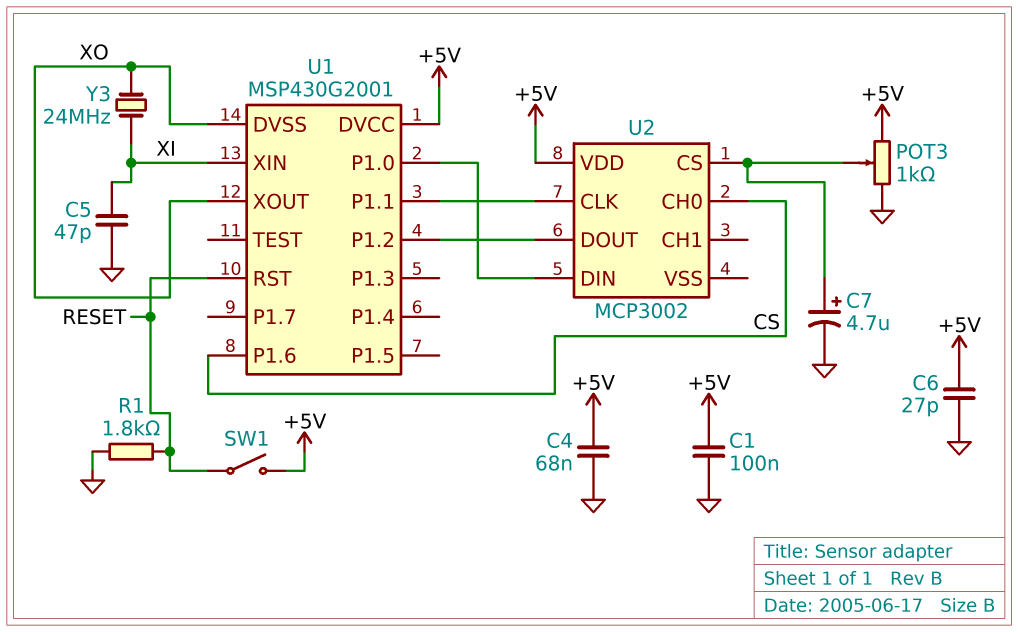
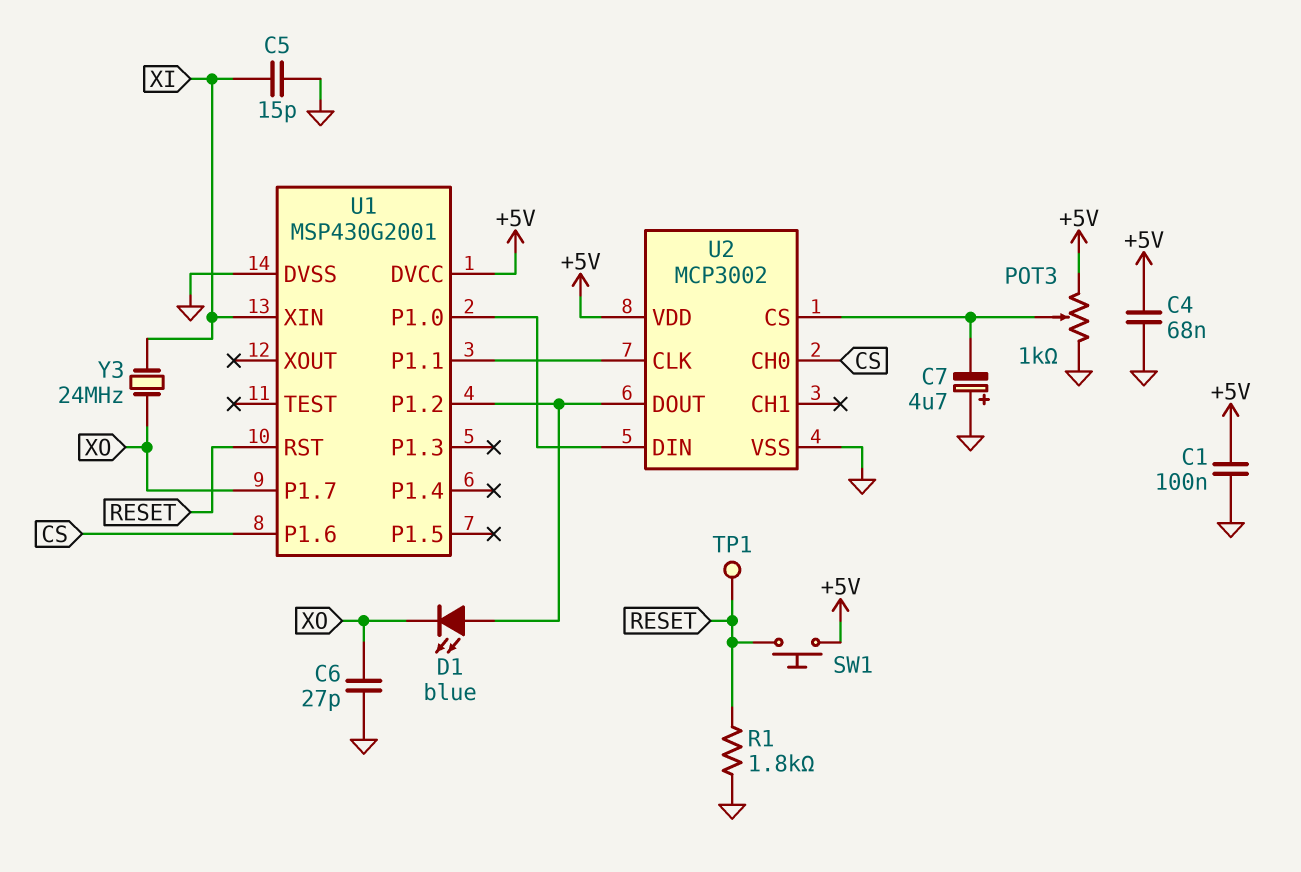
C5: 47pF (GND, XI) -> 15pF (GND, XI)
C6: 27pF (+5V, GND) -> 27pF (GND, XO)
C7: 4.7uF (plus U2/CS, minus GND) -> 4.7uF (plus GND, minus U2/CS)
D1: none -> LED blue (A U1/P1.2, K XO)
SW1: switch (+5V, RESET) -> button (+5V, RESET)
TP1: none -> test point (RESET)
U1 pin DVSS: XO -> GND
U1 pin P1.7: none -> XO
U1 pin XOUT: XO -> none
U2 pin VSS: none -> GND

